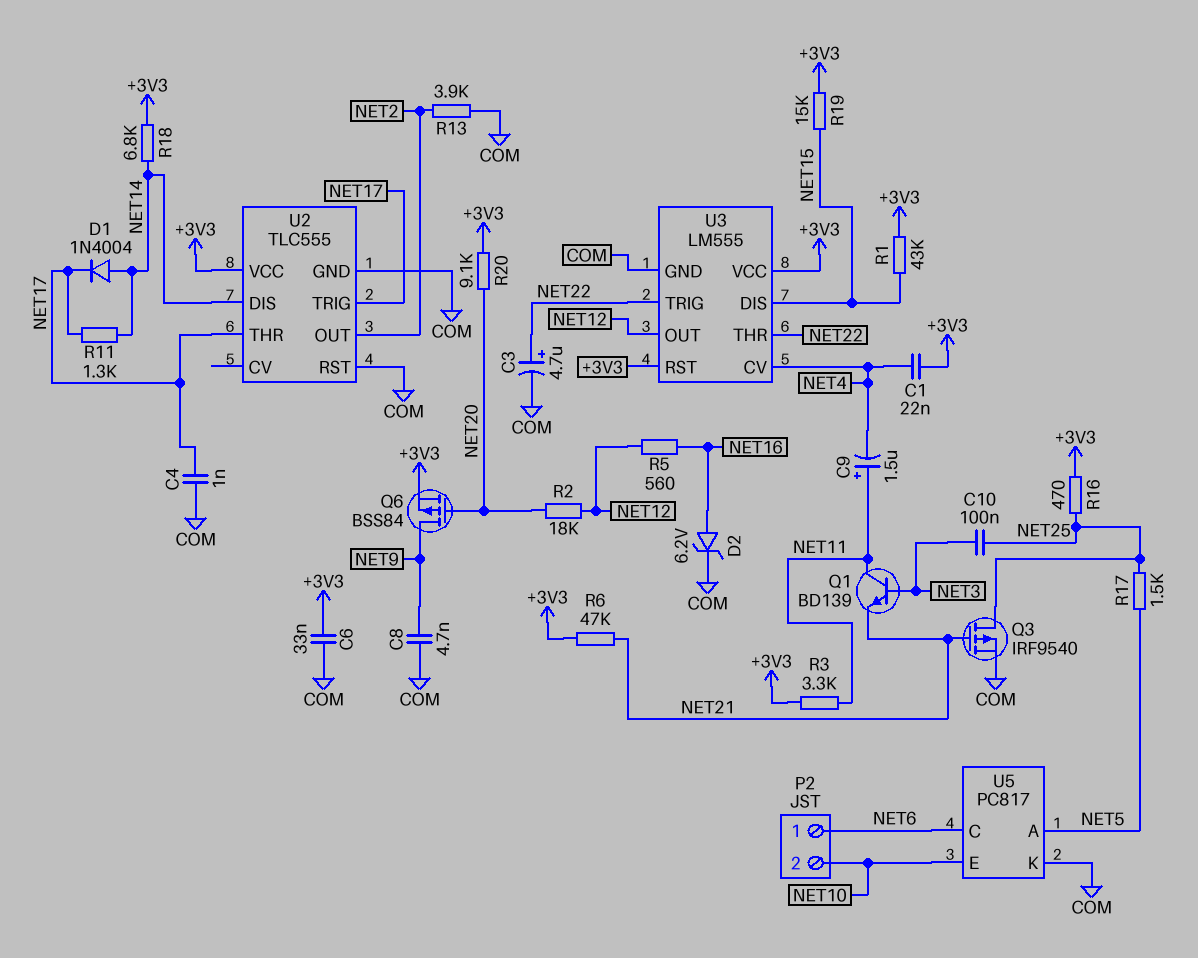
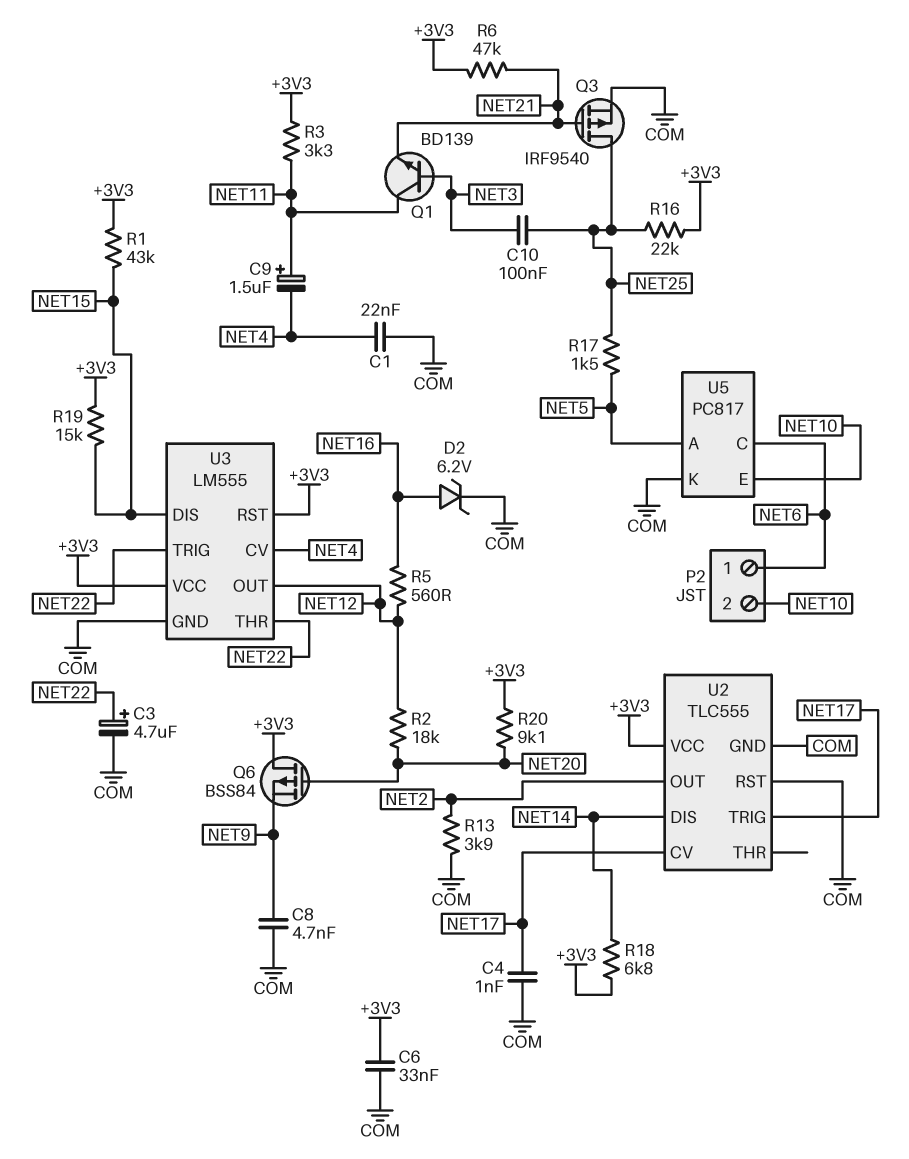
C1: 22nF (+3V3, NET4) -> 22nF (COM, NET4)
D1: diode 1N4004 (A NET14, K NET17) -> none
Q6: PMOS BSS84 (G NET20, D NET9, S +3V3) -> PMOS BSS84 (G NET20, D +3V3, S NET9)
R11: 1.3k (NET14, NET17) -> none
R16: 470 (+3V3, NET25) -> 22k (+3V3, NET25)
U2 pin CV: none -> NET17
U2 pin THR: NET17 -> none

